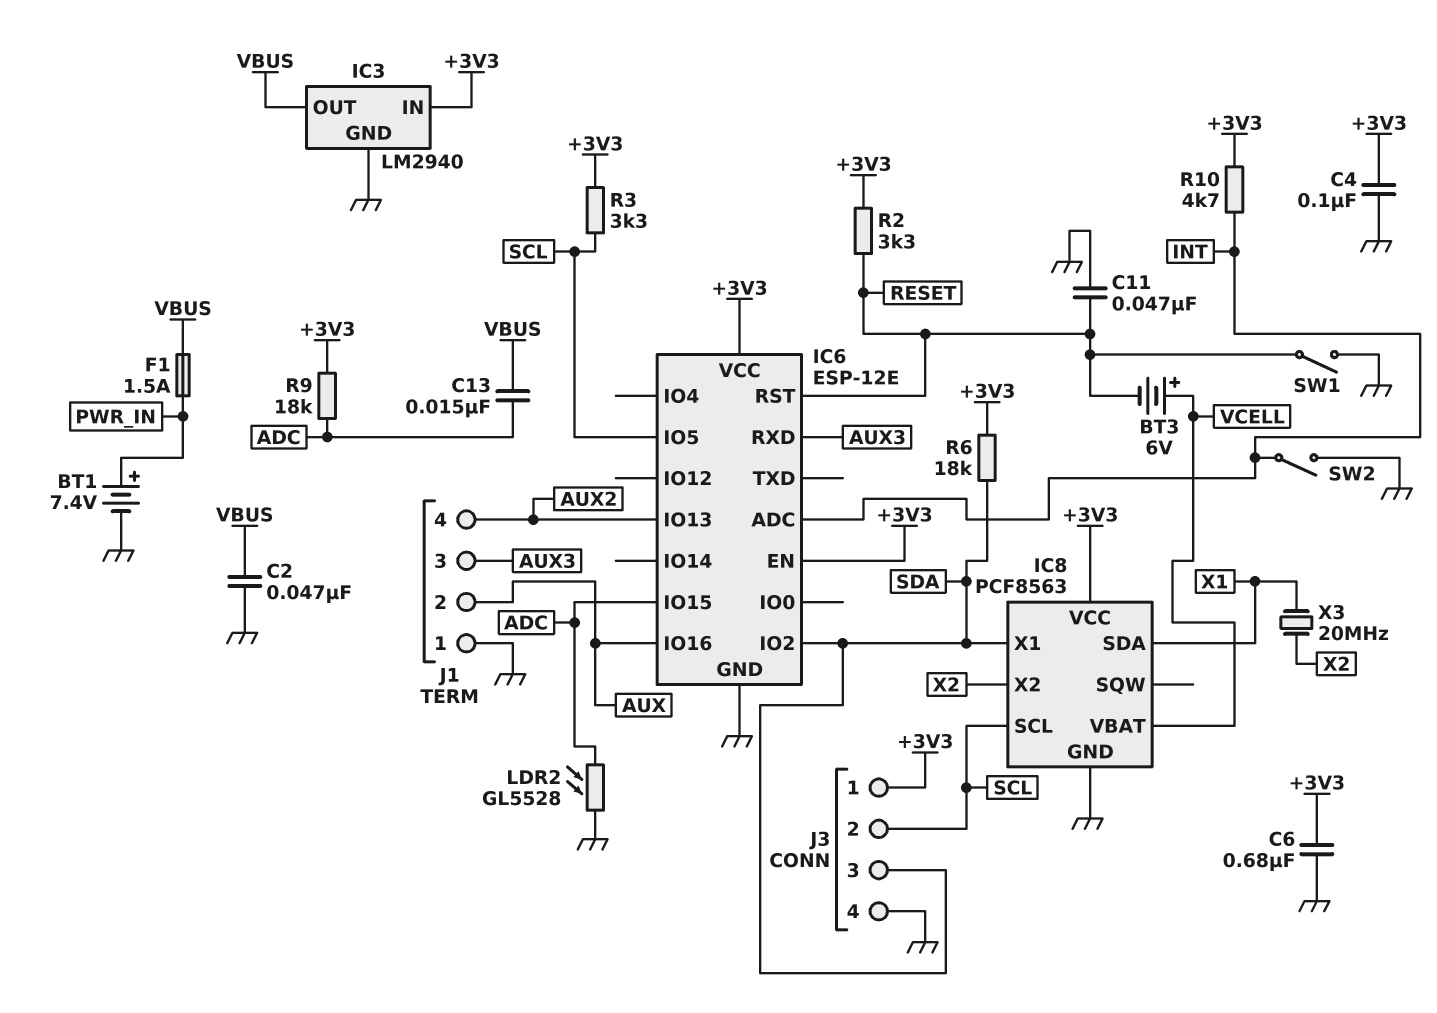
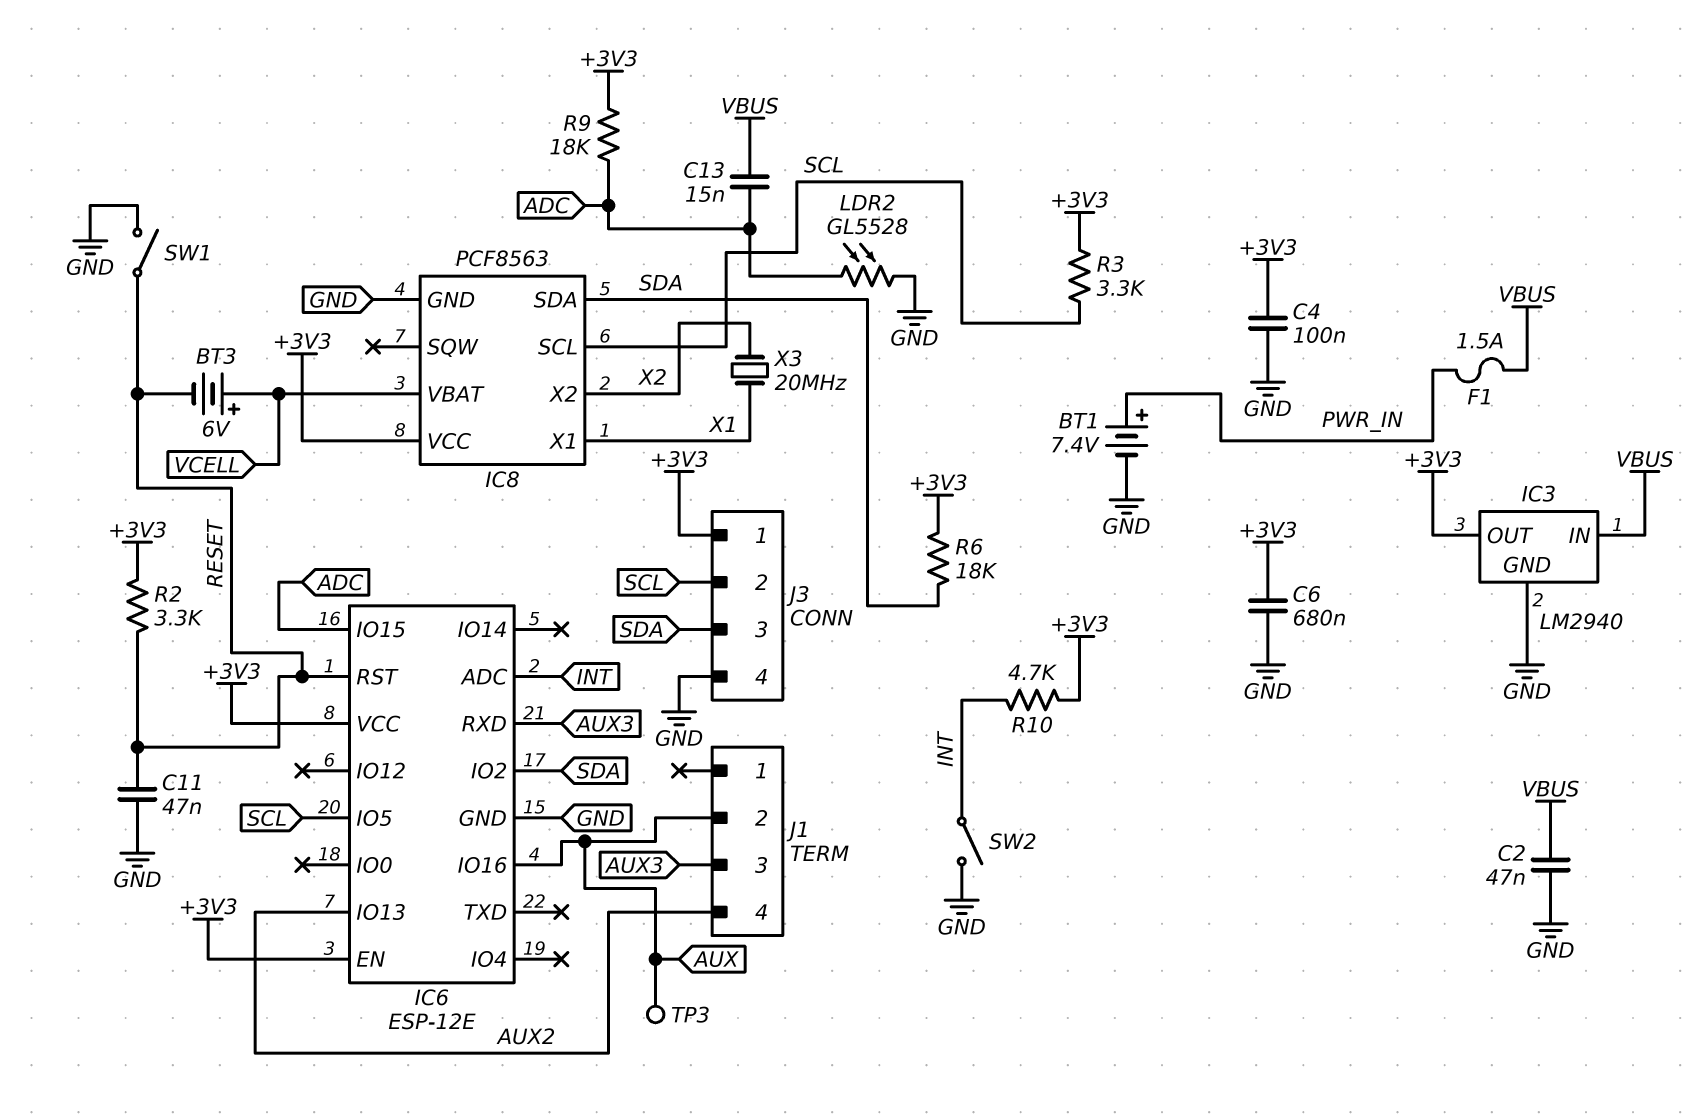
IC3 pin IN: +3V3 -> VBUS
IC3 pin OUT: VBUS -> +3V3
IC8 pin SDA: X1 -> SDA
IC8 pin X1: SDA -> X1
J1 pin 1: GND -> none
TP3: none -> test point (AUX)

